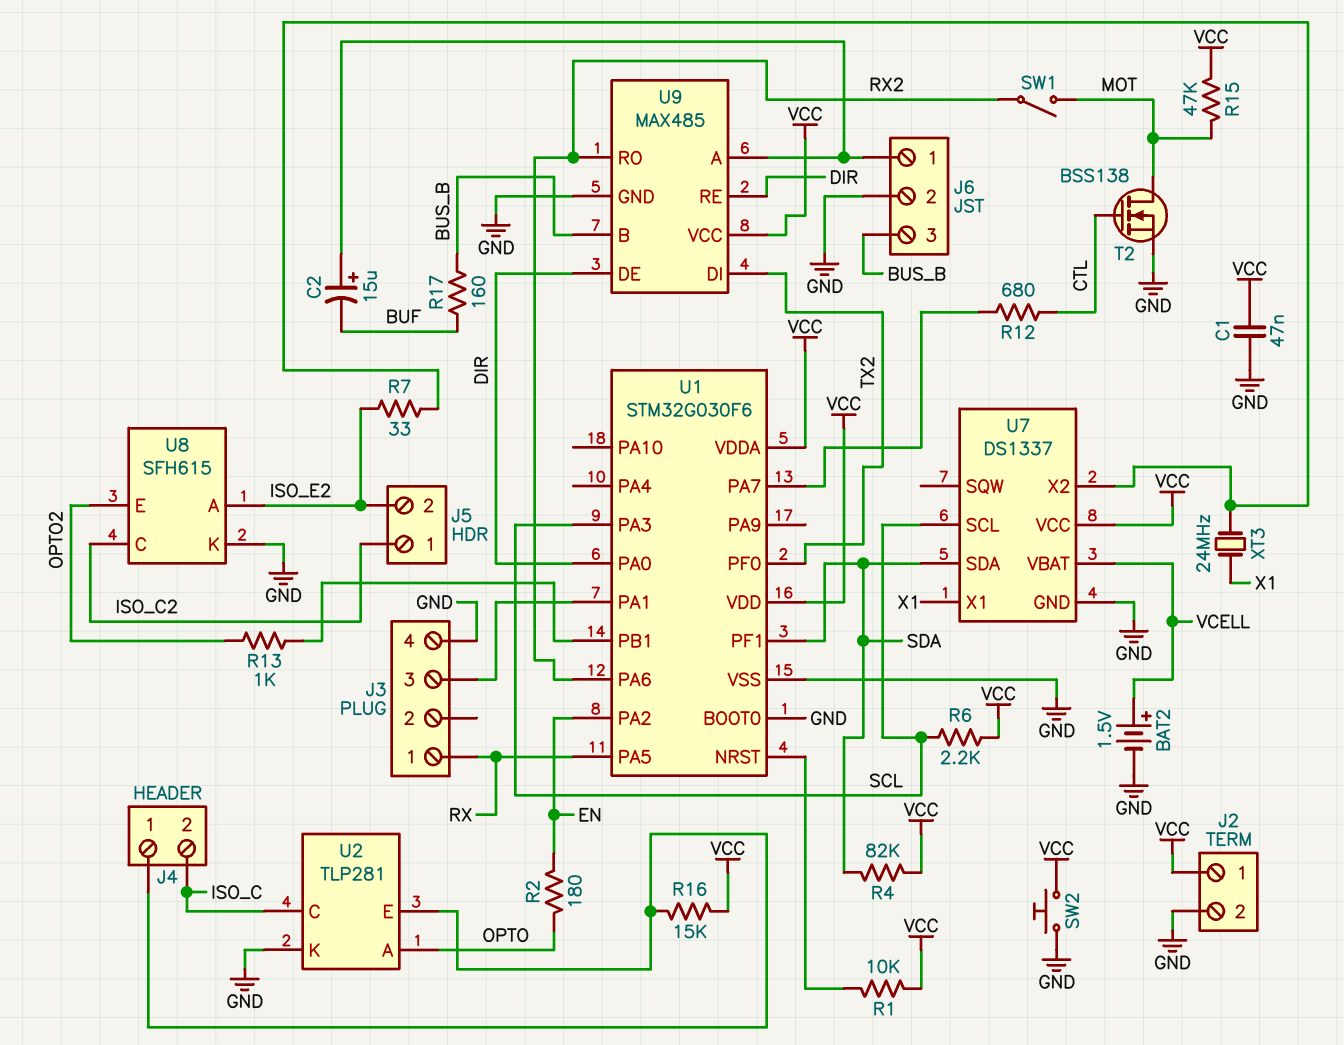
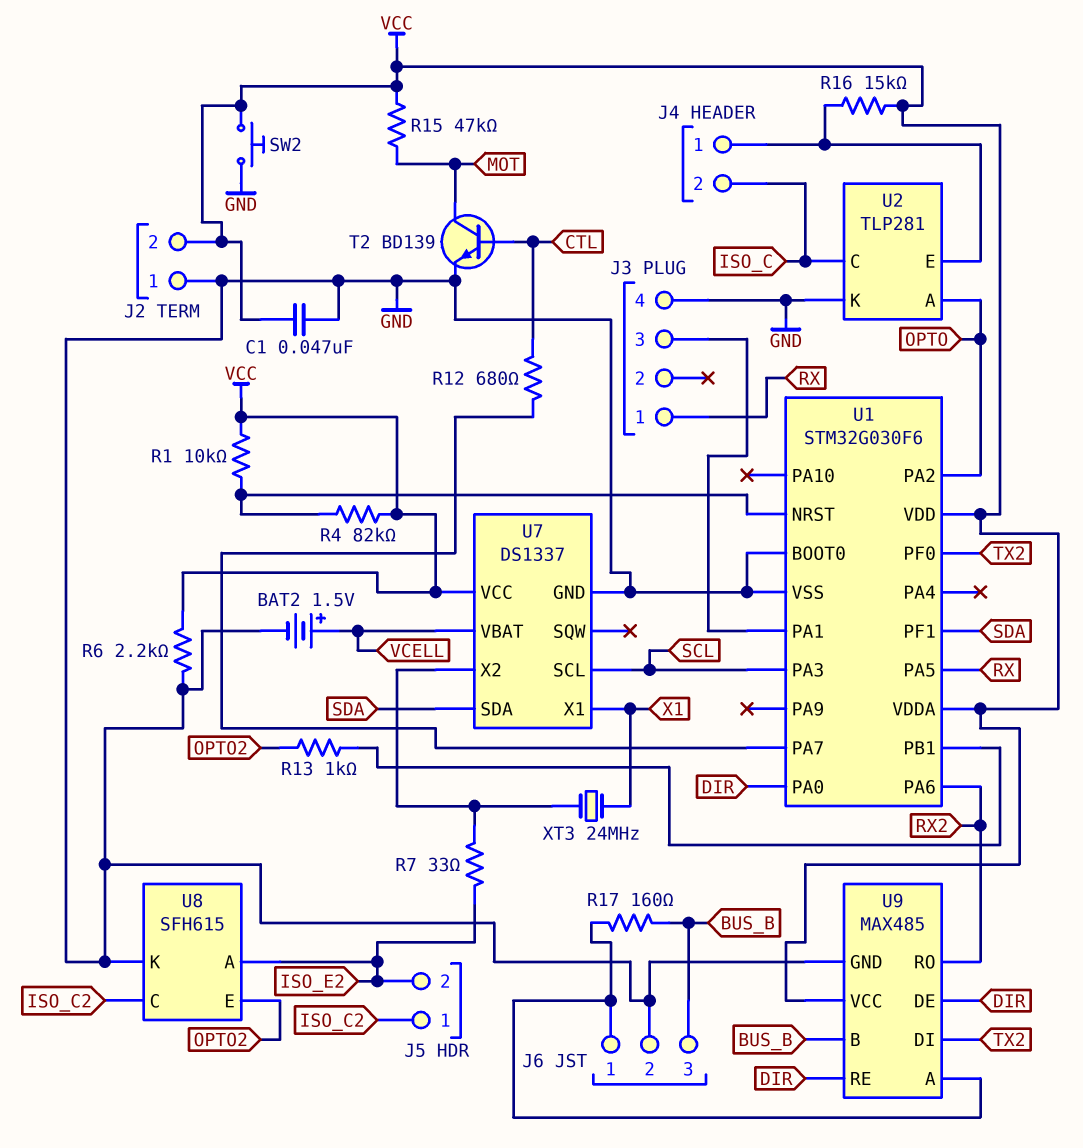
C2: 15uF (plus J6/1, minus BUF) -> none
J2 pin 1: VCC -> GND
J2 pin 2: GND -> VCC
R2: 180 (EN, OPTO) -> none
R4: 82k (SDA, VCC) -> 82k (U1/NRST, VCC)
R6: 2.2k (SCL, VCC) -> 2.2k (GND, VCC)
R17: 160 (BUF, BUS_B) -> 160 (BUS_B, J6/1)
SW1: switch (MOT, RX2) -> none
T2: NMOS BSS138 (G CTL, D MOT, S GND) -> NPN BD139 (B CTL, C MOT, E GND)
U1 pin PA2: EN -> OPTO

